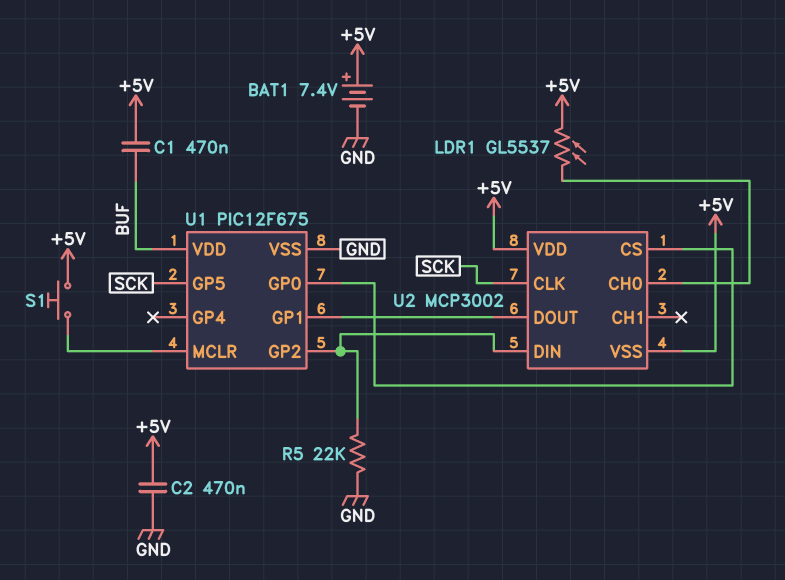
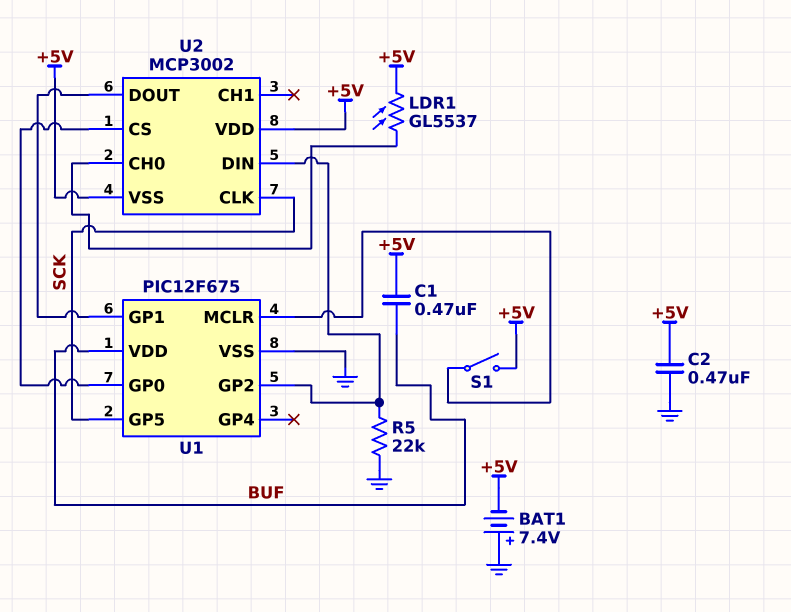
BAT1: 7.4V (plus +5V, minus GND) -> 7.4V (plus GND, minus +5V)
S1: button (+5V, U1/MCLR) -> switch (+5V, U1/MCLR)

